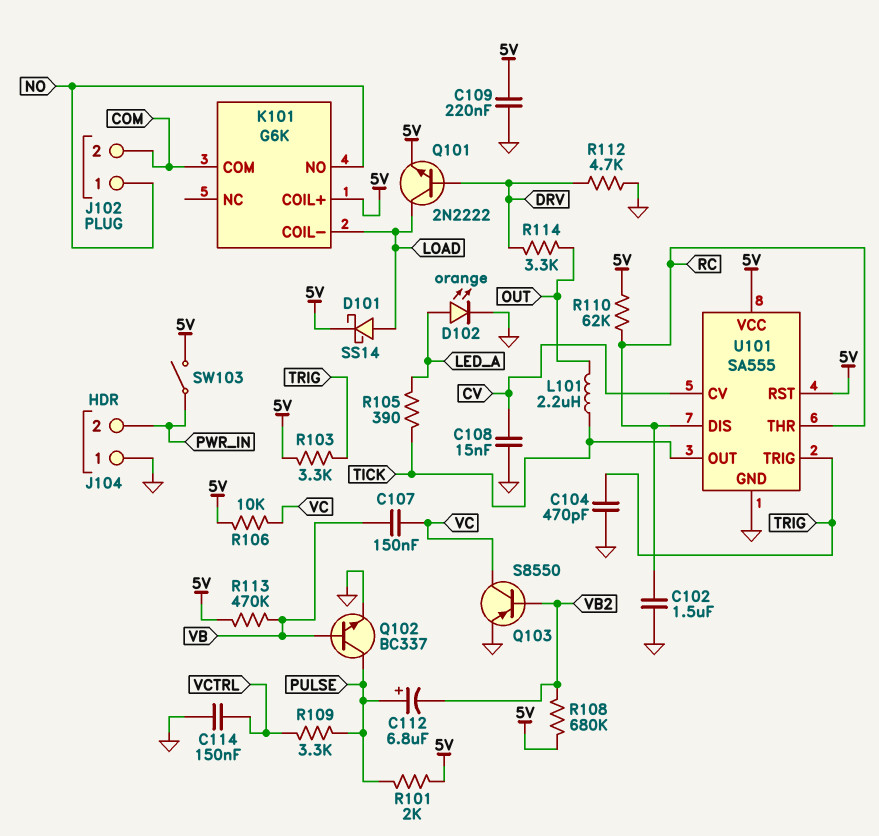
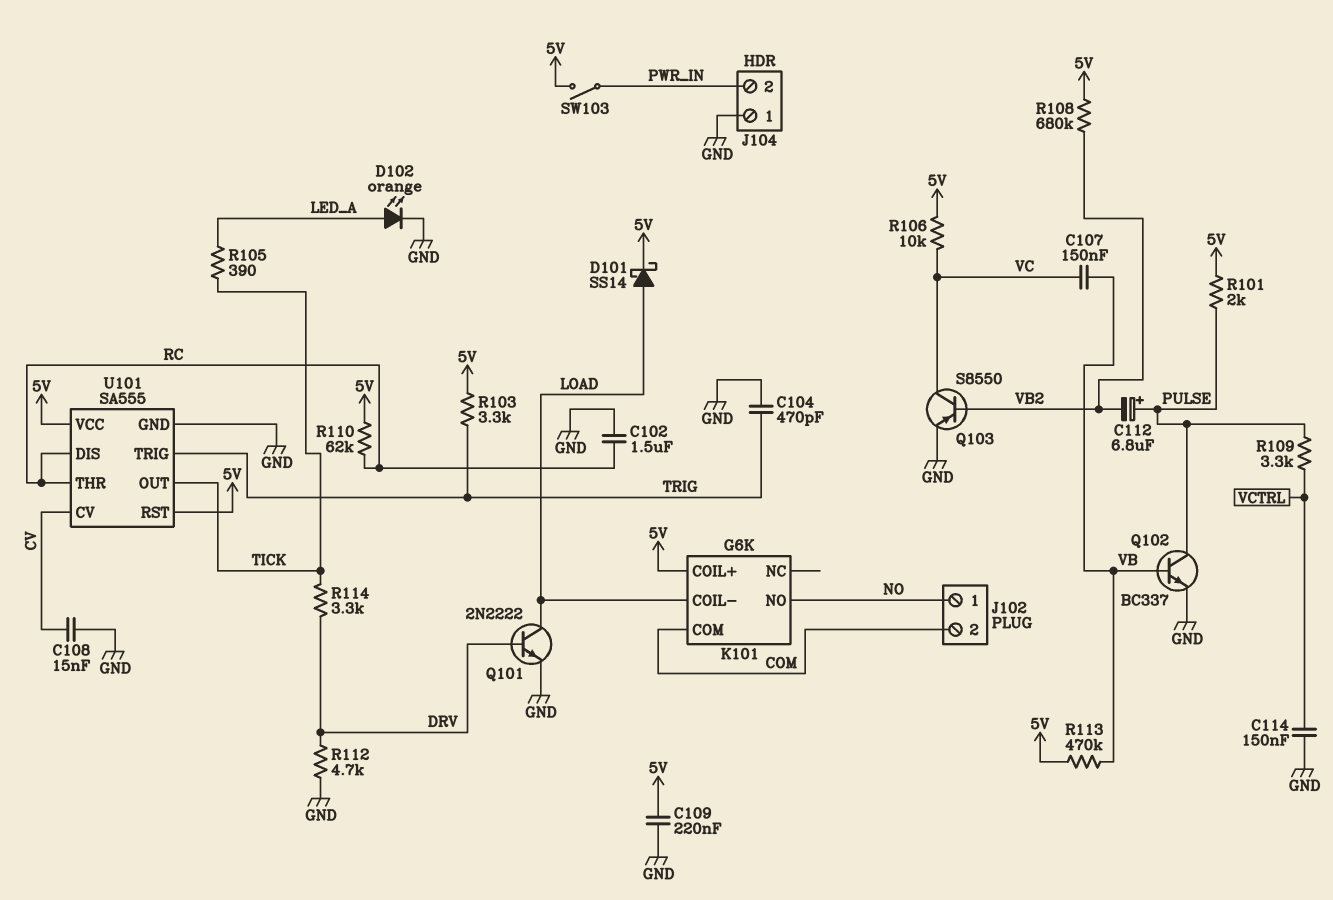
L101: 2.2uH (OUT, TICK) -> none
Q101: NPN 2N2222 (B DRV, C LOAD, E 5V) -> NPN 2N2222 (B DRV, C LOAD, E GND)
R114: 3.3k (DRV, OUT) -> 3.3k (DRV, TICK)

